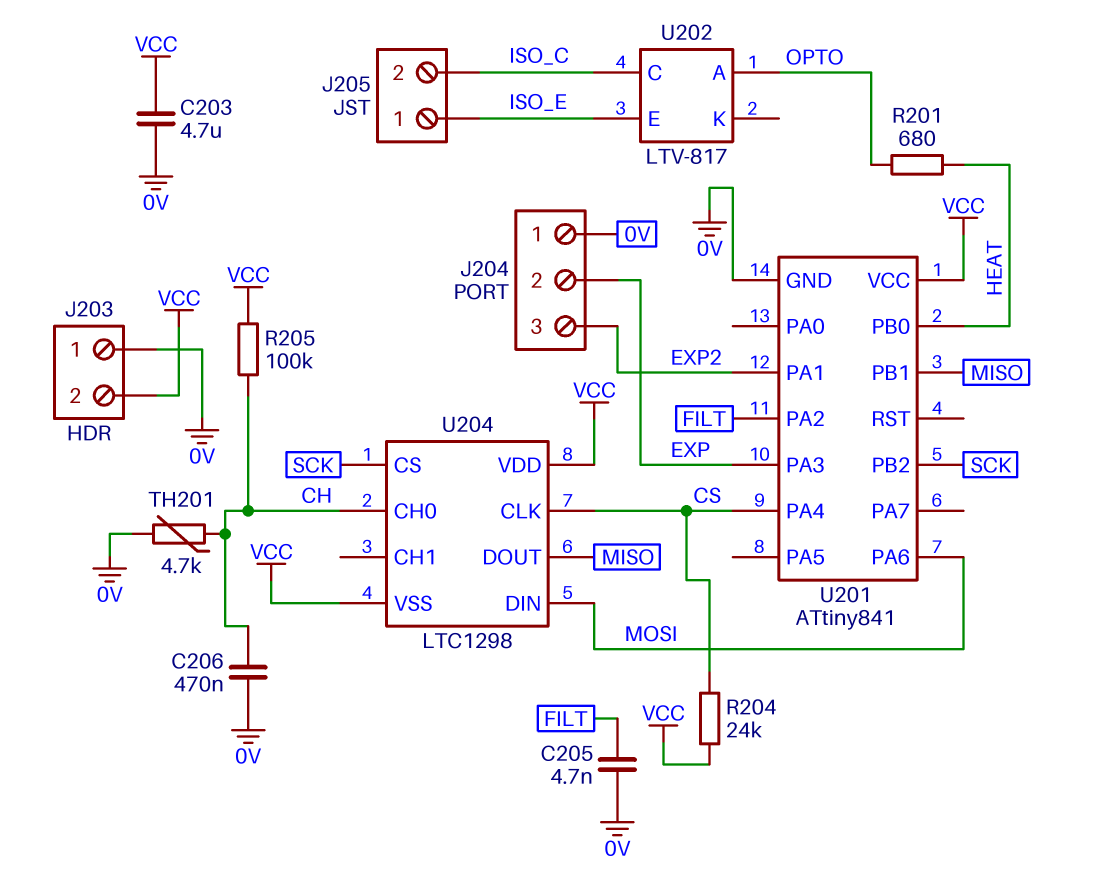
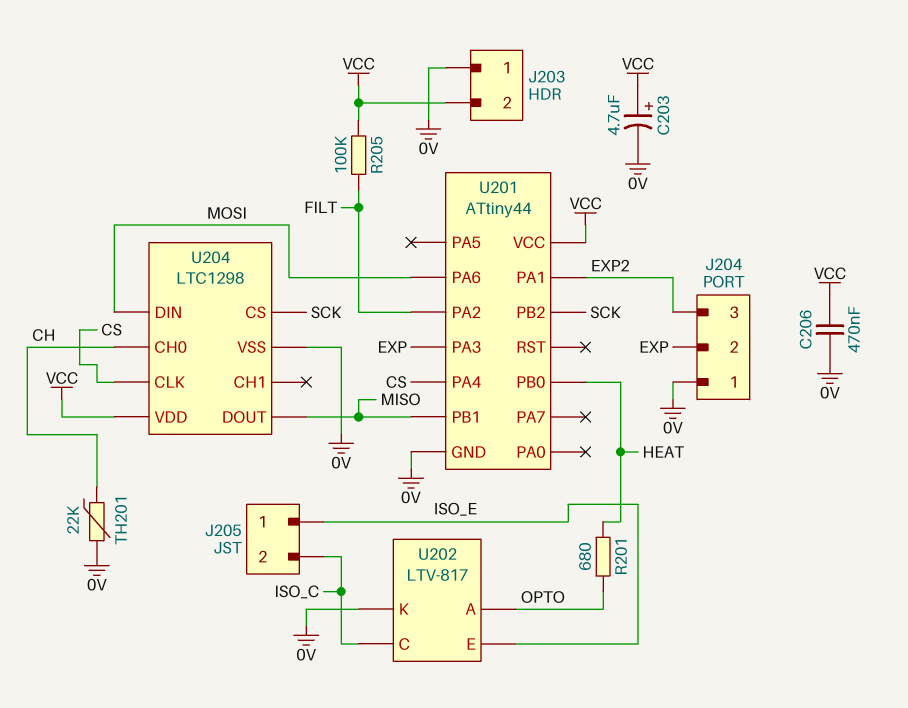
C203: 4.7uF (0V, VCC) -> 4.7uF (plus VCC, minus 0V)
C205: 4.7nF (0V, FILT) -> none
C206: 470nF (0V, CH) -> 470nF (0V, VCC)
R204: 24k (CS, VCC) -> none
R205: 100k (CH, VCC) -> 100k (FILT, VCC)
TH201: 4.7k (0V, CH) -> 22k (0V, CH)
U201: ATtiny841 -> ATtiny44
U202 pin K: none -> 0V
U204 pin VSS: VCC -> 0V

